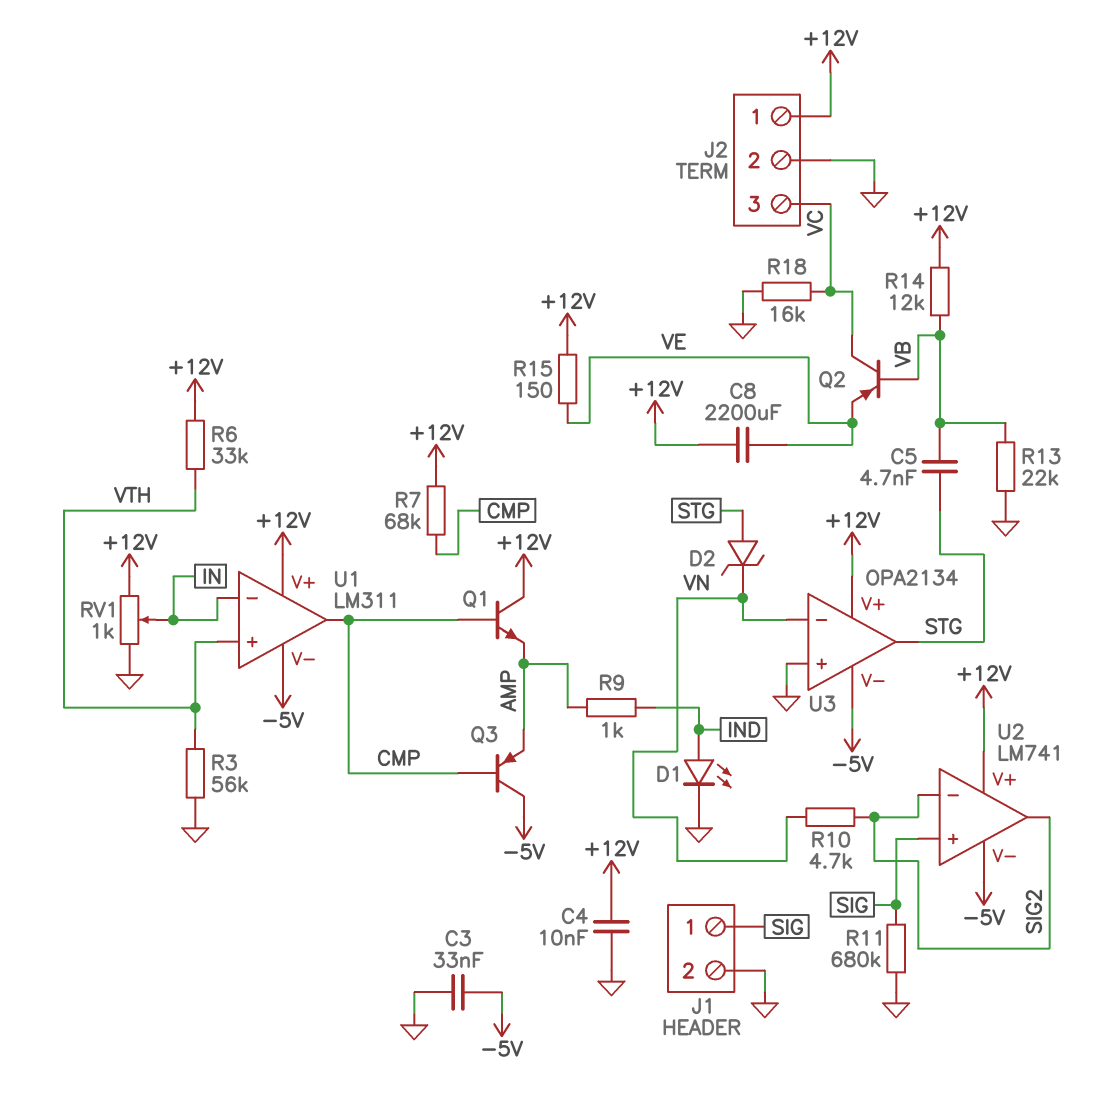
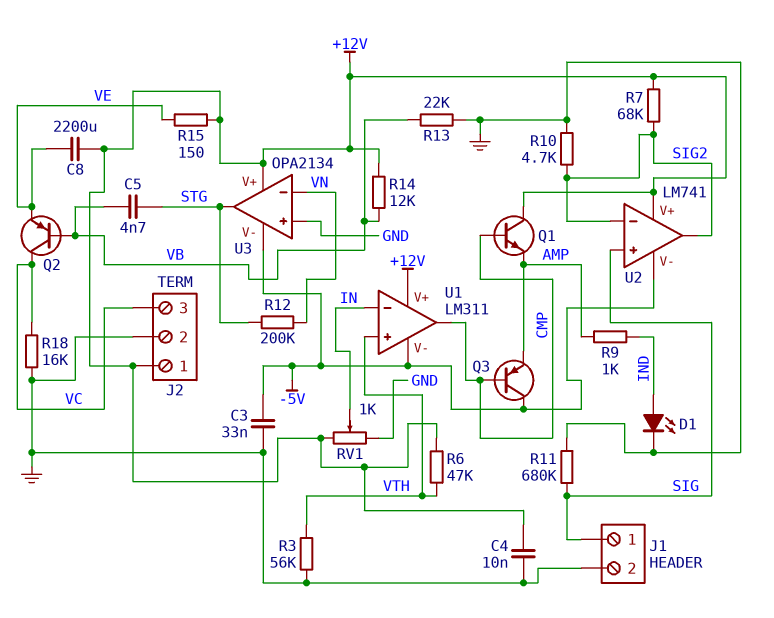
D2: zener (A STG, K VN) -> none
R6: 33k (+12V, VTH) -> 47k (+12V, VTH)
R7: 68k (+12V, CMP) -> 68k (+12V, SIG2)
R10: 4.7k (SIG2, VN) -> 4.7k (GND, SIG2)
R12: none -> 200k (STG, VN)

